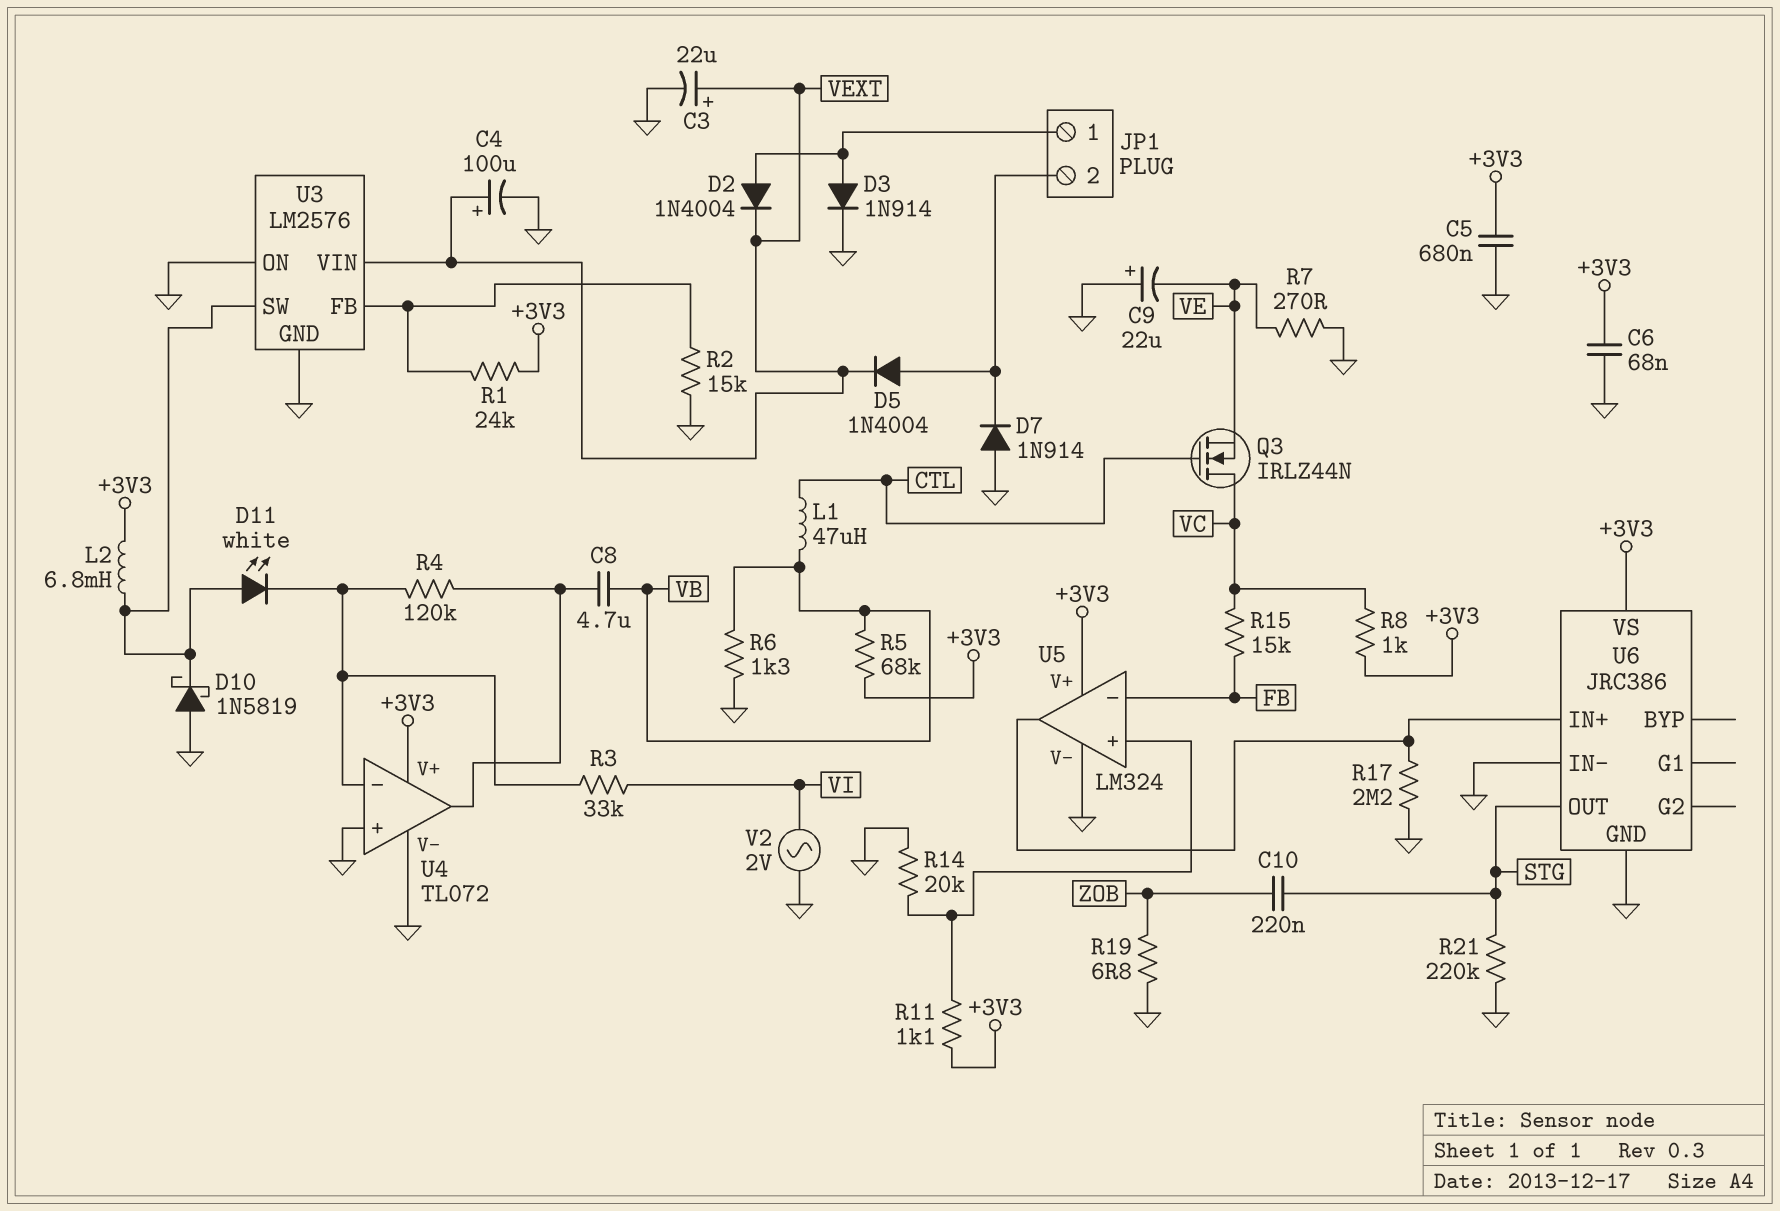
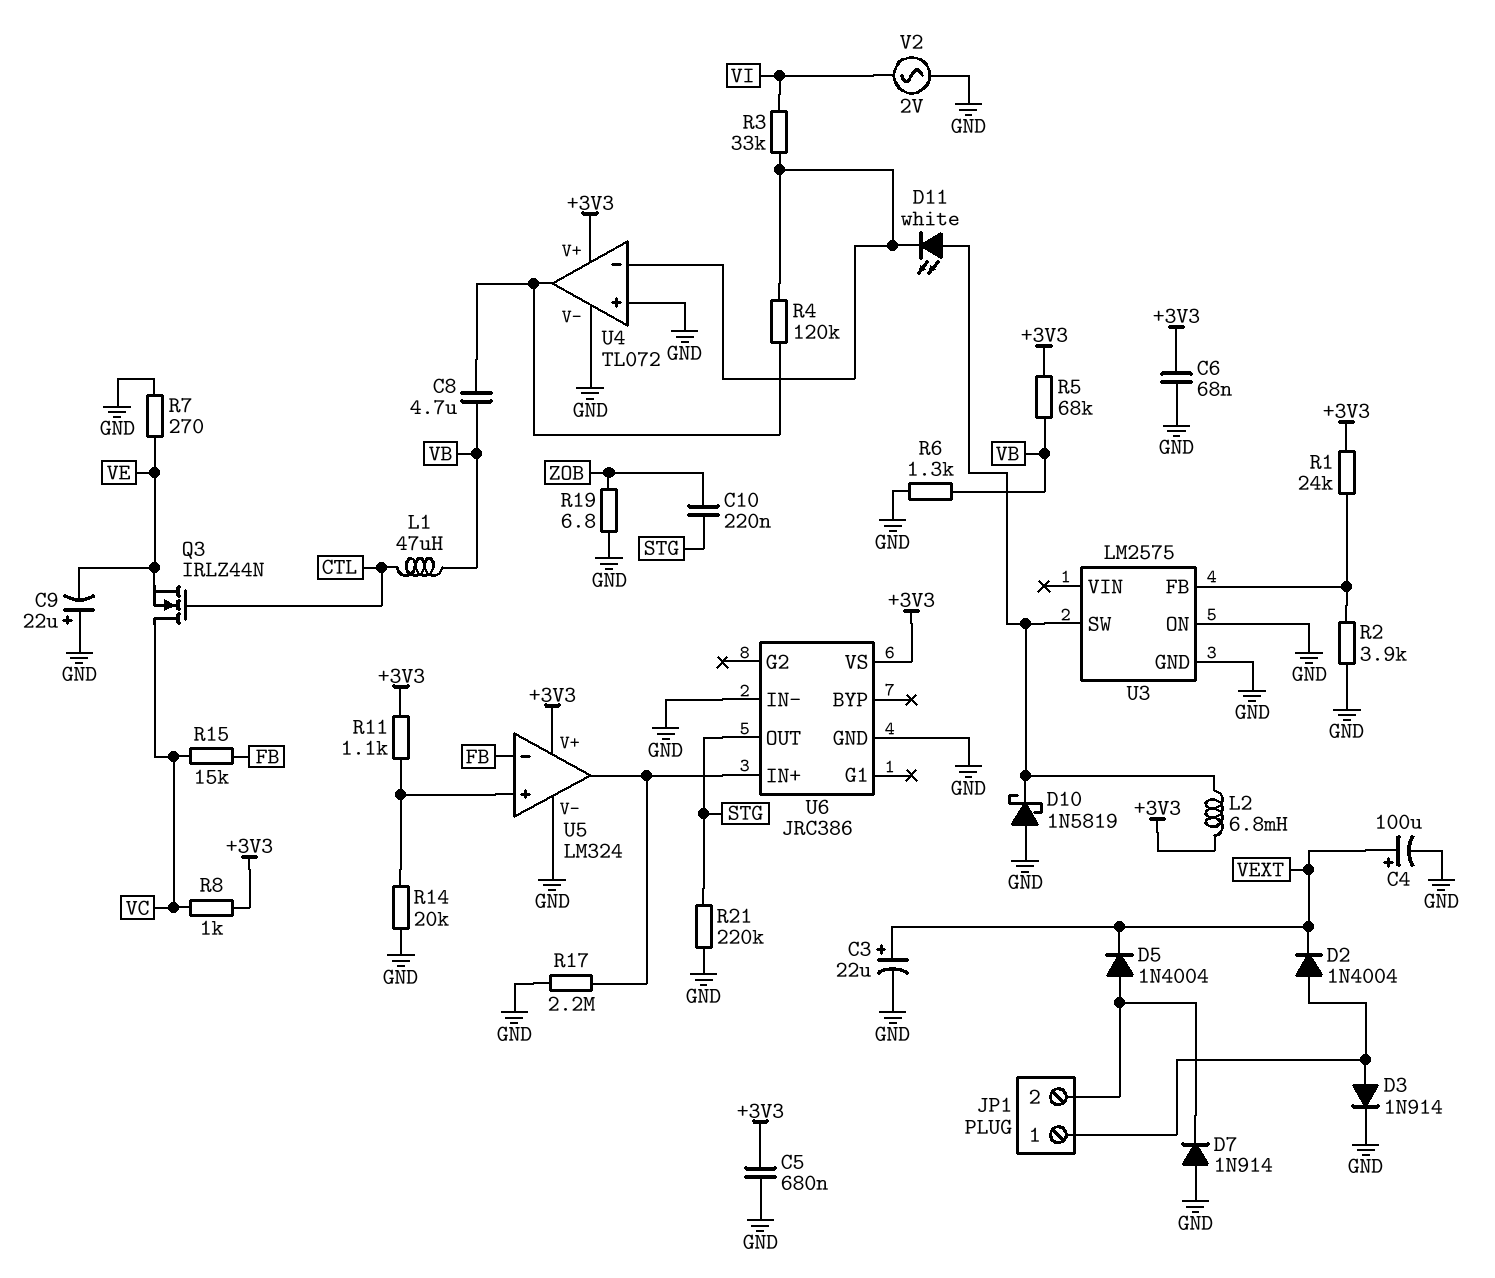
R2: 15k (GND, U3/FB) -> 3.9k (GND, U3/FB)
U3: LM2576 -> LM2575
U3 pin VIN: VEXT -> none

